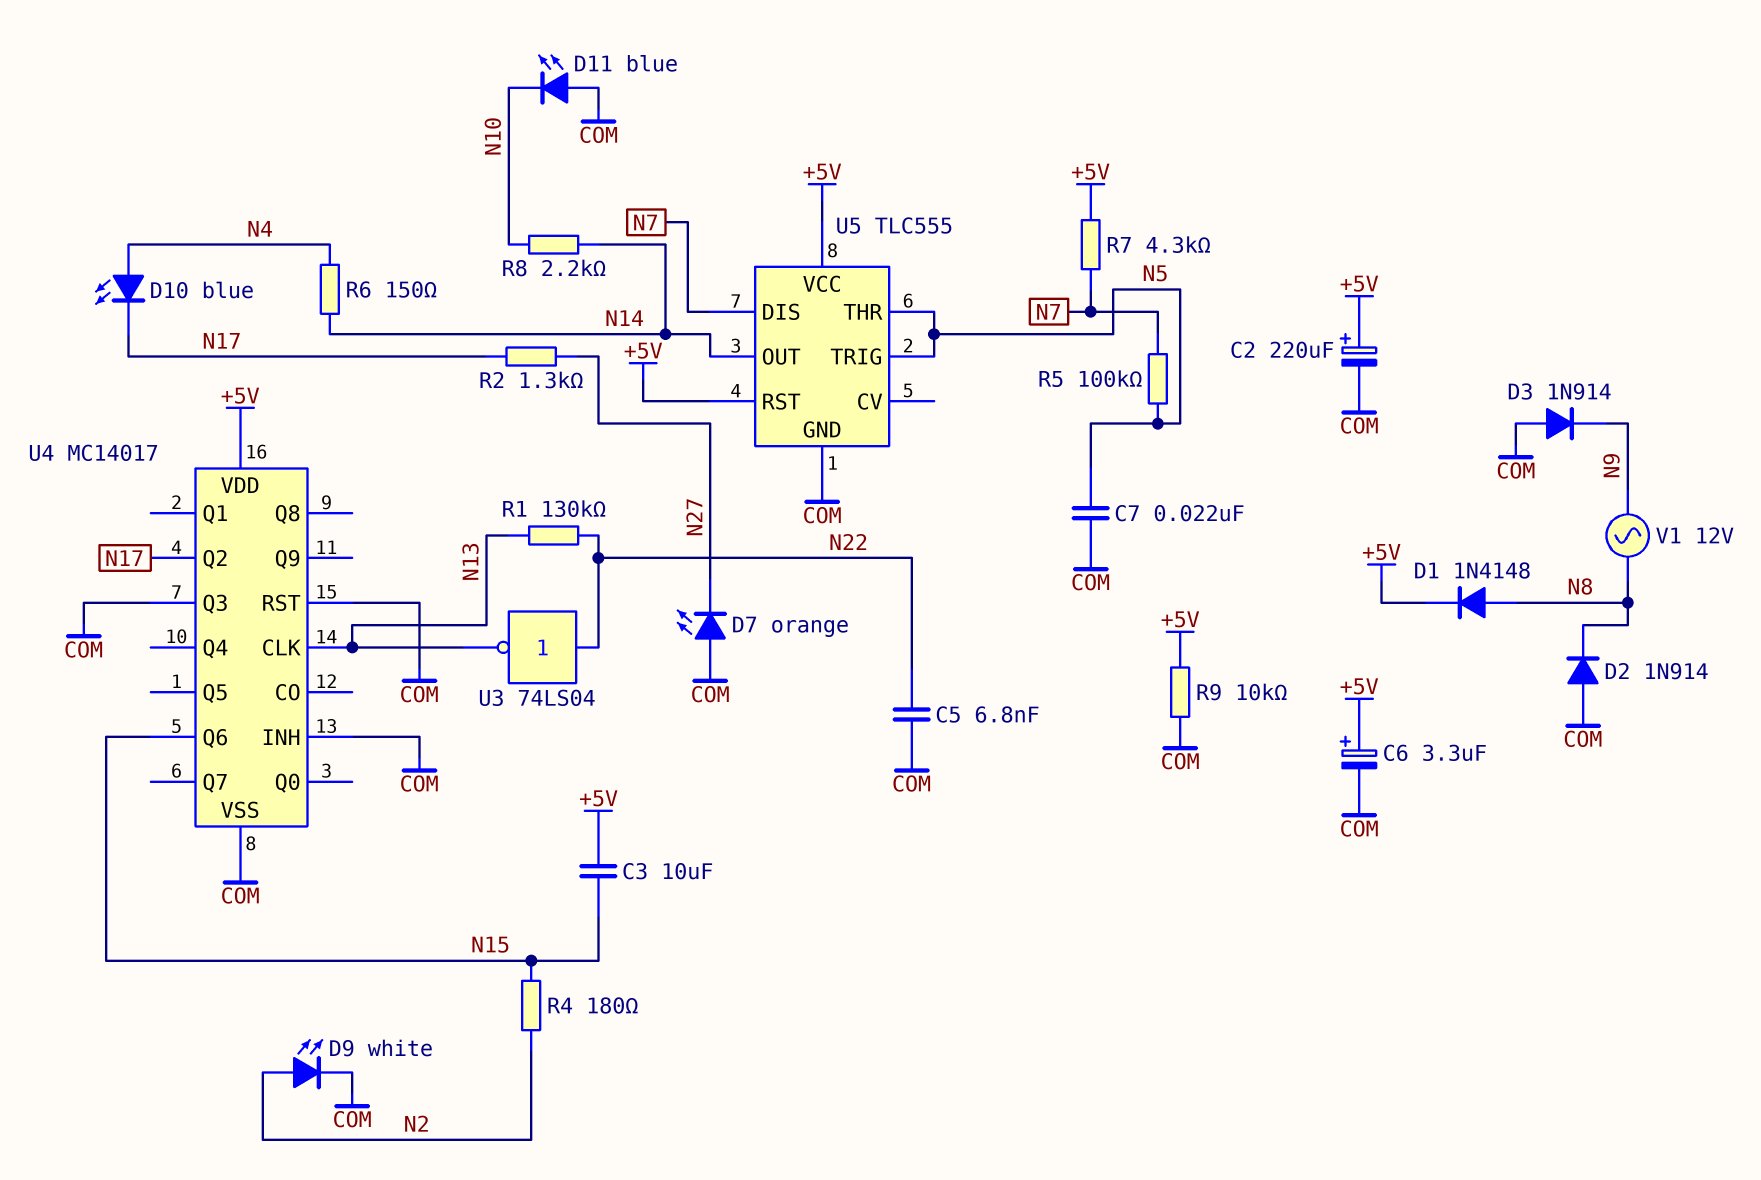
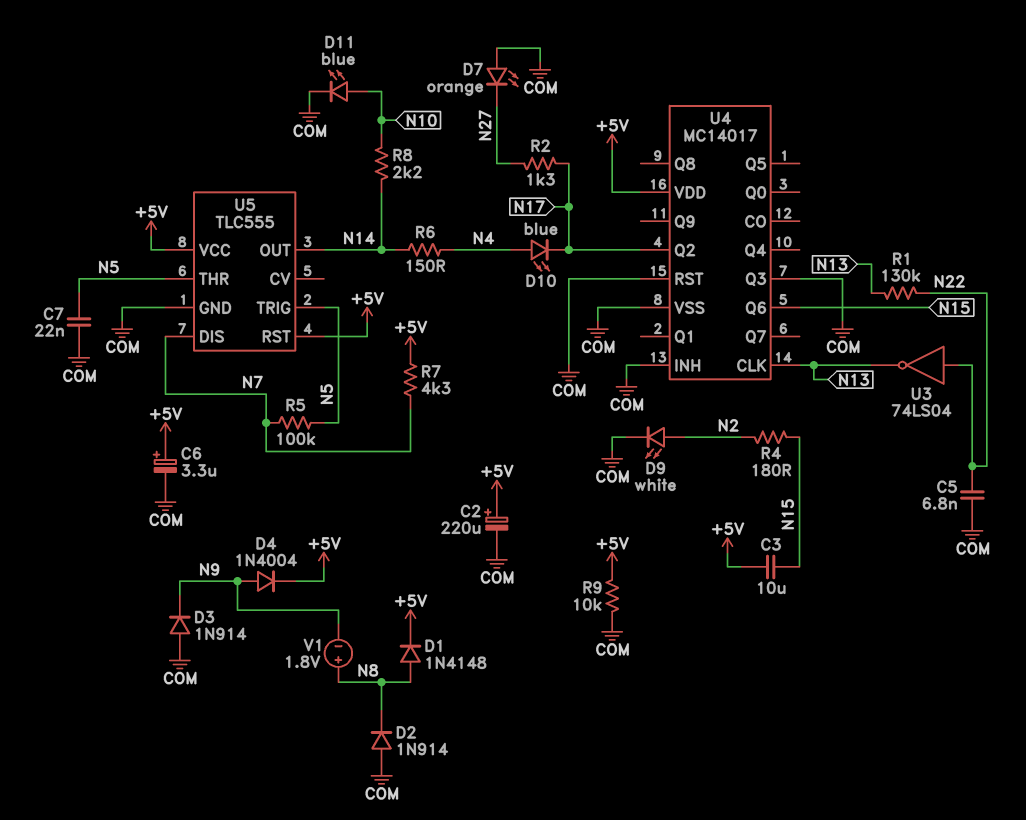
D4: none -> diode 1N4004 (A N9, K +5V)
D11: LED blue (A COM, K N10) -> LED blue (A N10, K COM)
V1: AC 12V (N8, N9) -> 1.8V (plus N8, minus N9)

